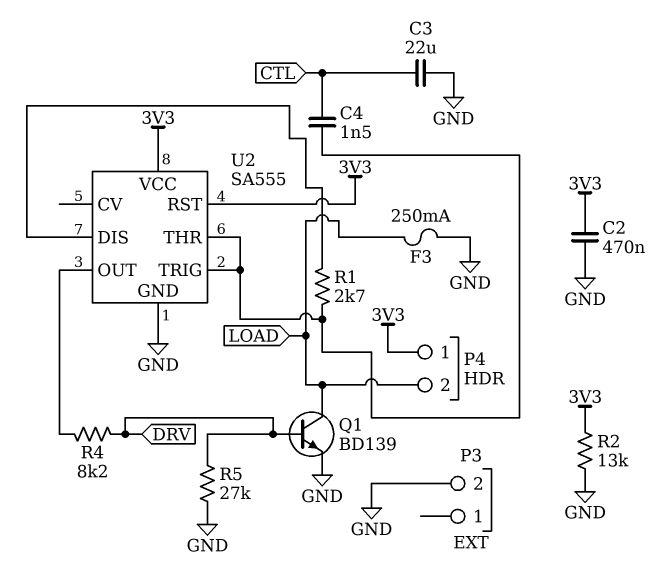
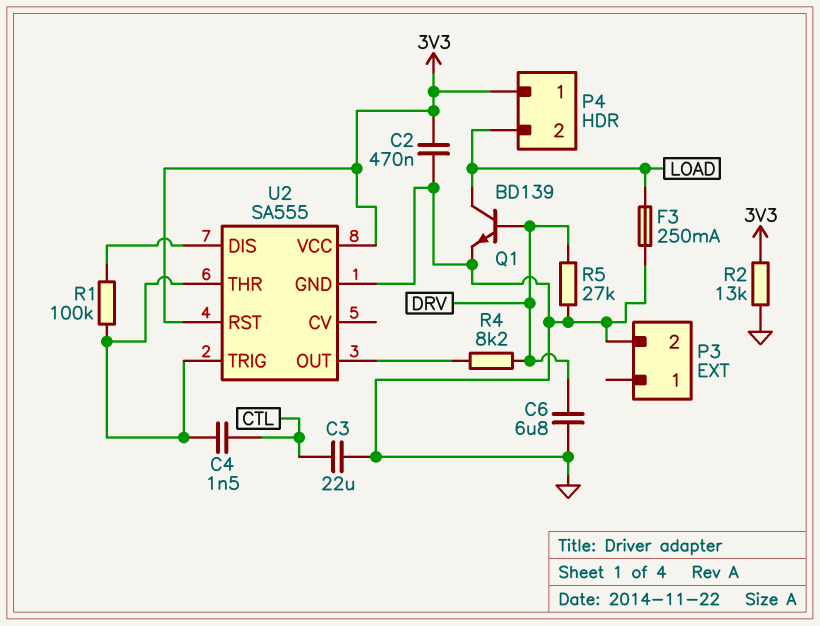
C6: none -> 6.8uF (DRV, GND)
R1: 2.7k (U2/DIS, U2/THR) -> 100k (U2/DIS, U2/THR)

